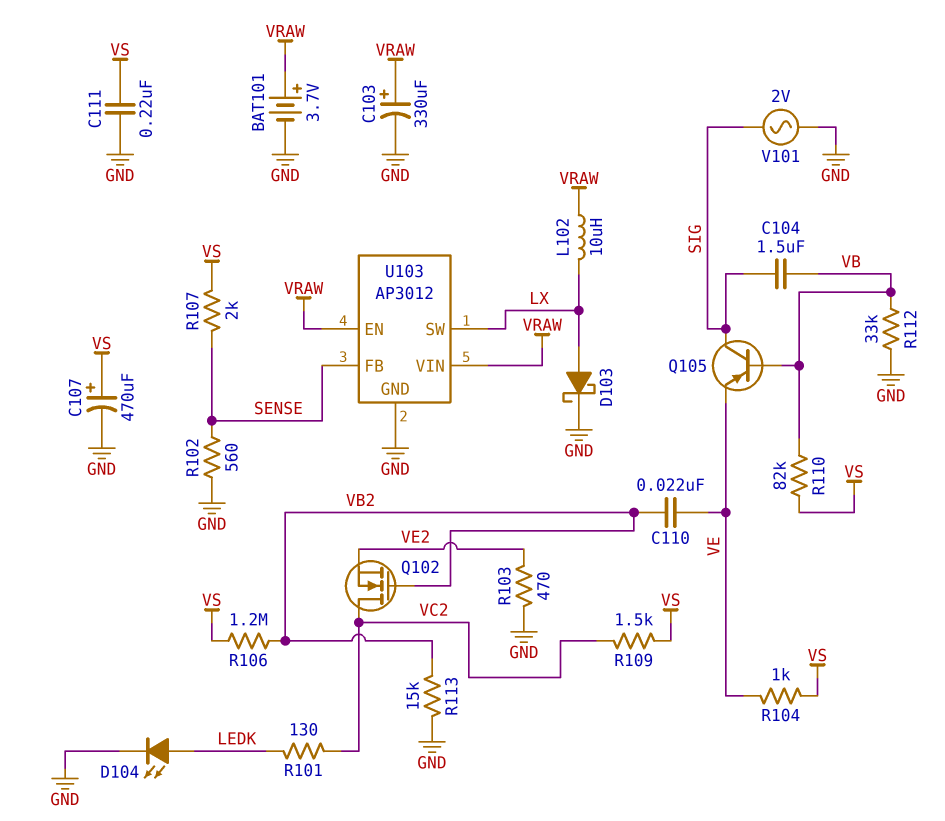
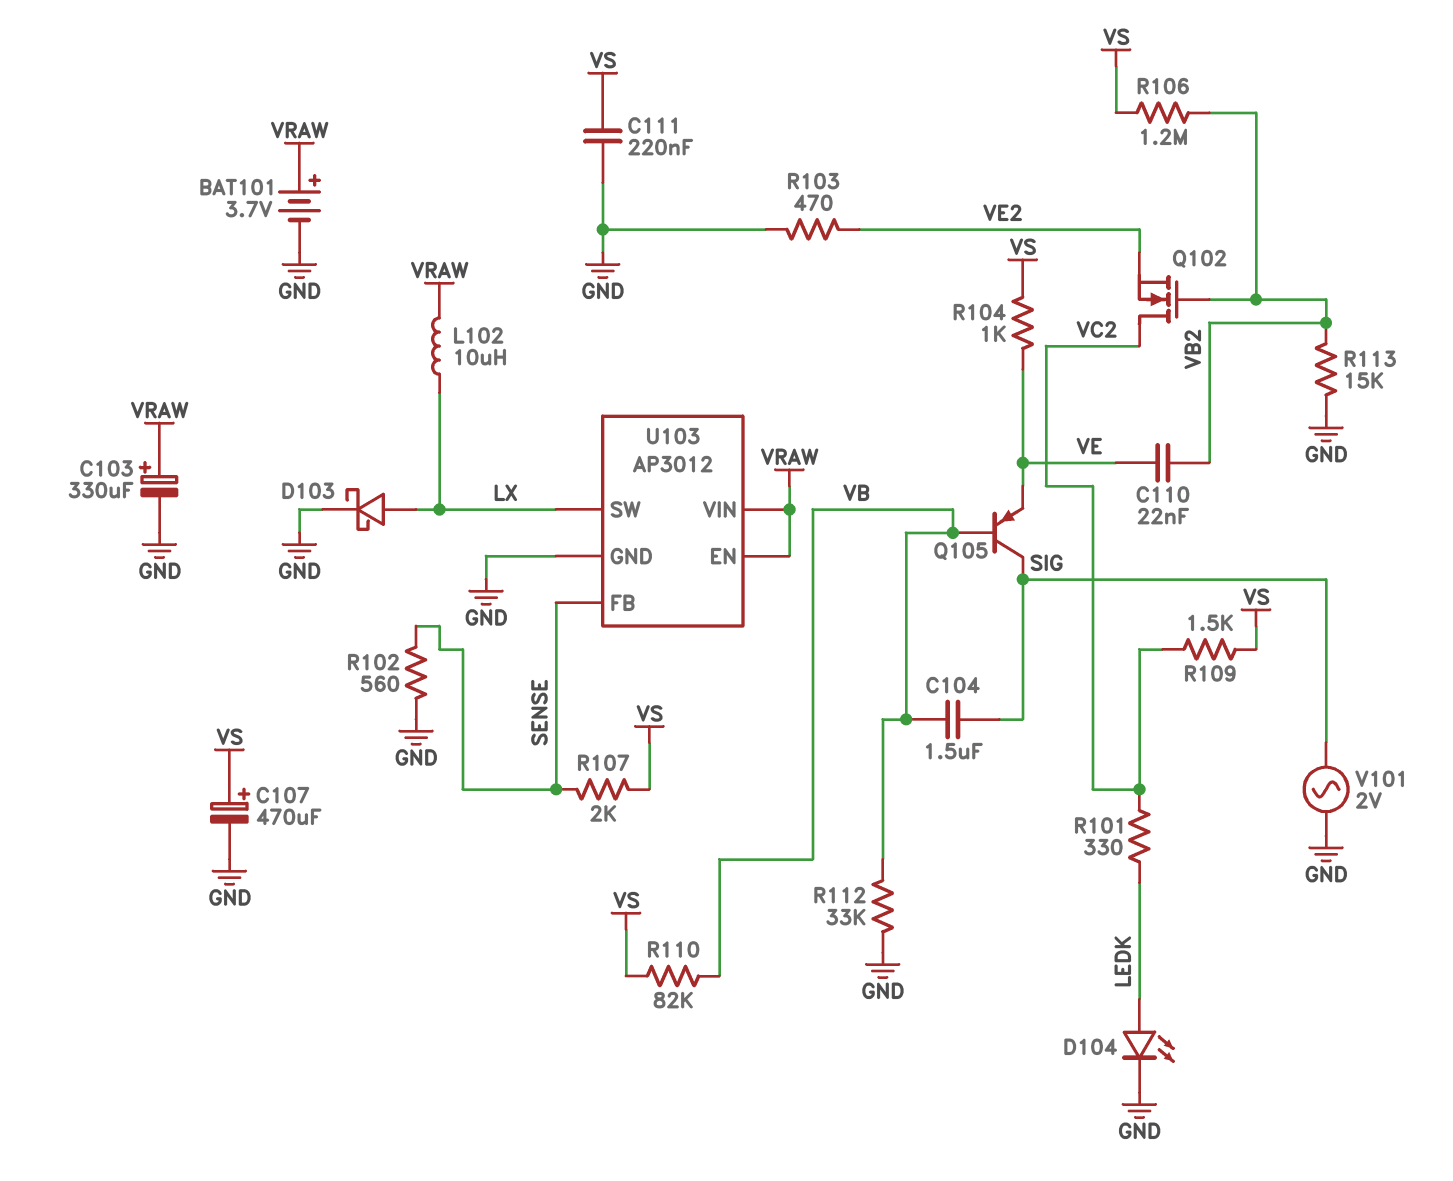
R101: 130 (LEDK, VC2) -> 330 (LEDK, VC2)

